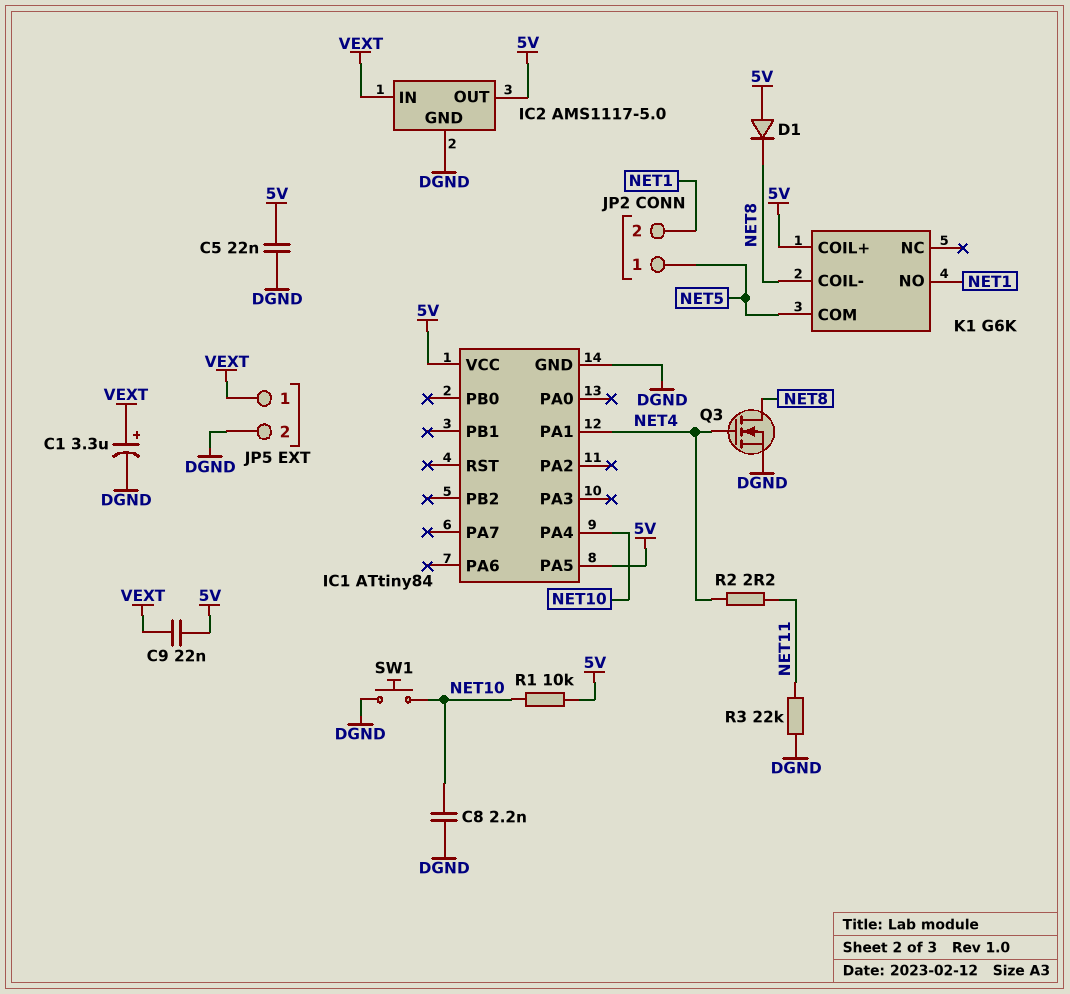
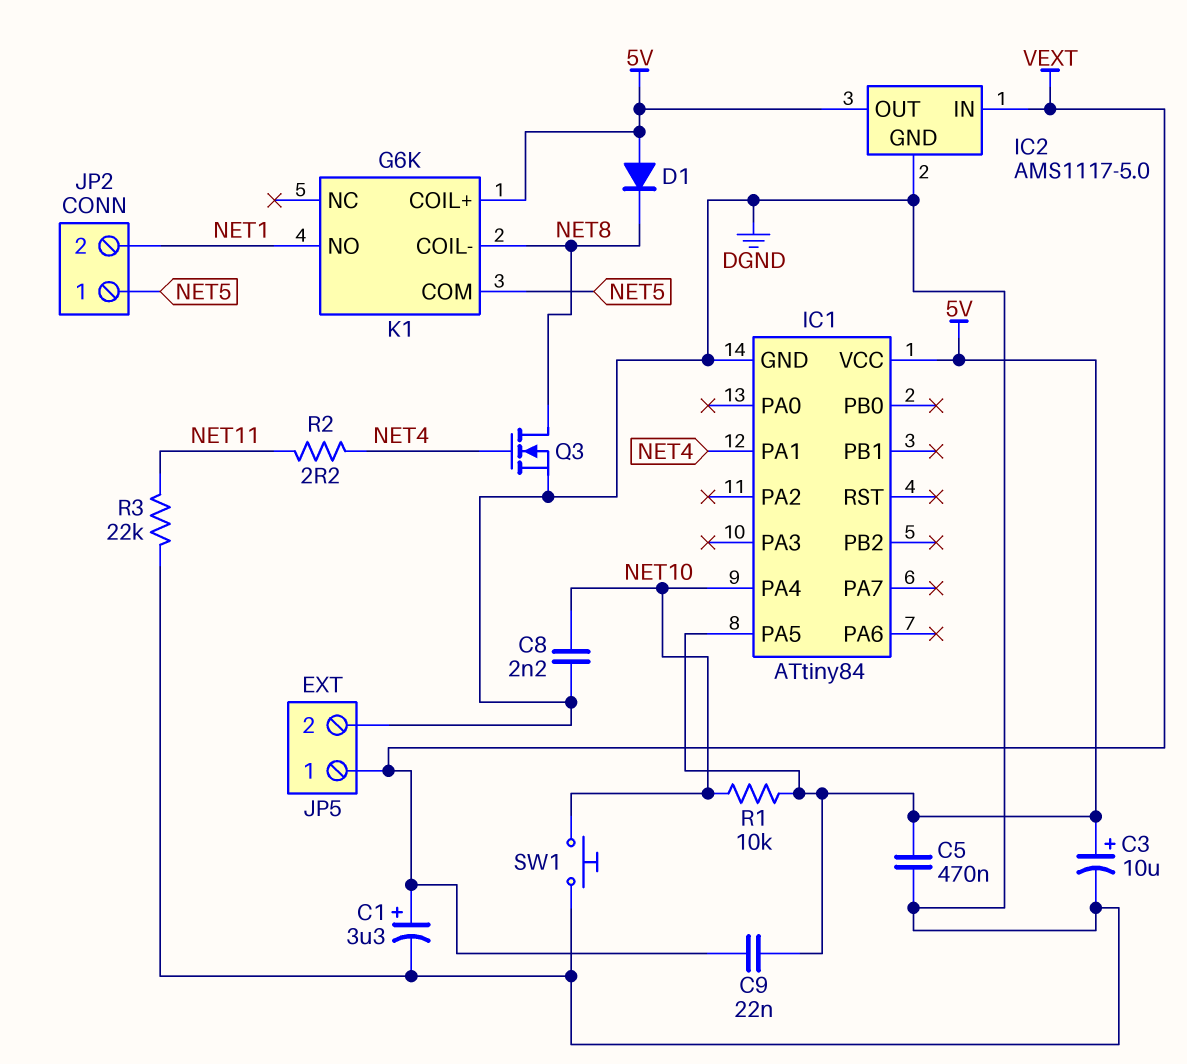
C3: none -> 10uF (plus 5V, minus DGND)
C5: 22nF (5V, DGND) -> 470nF (5V, DGND)

